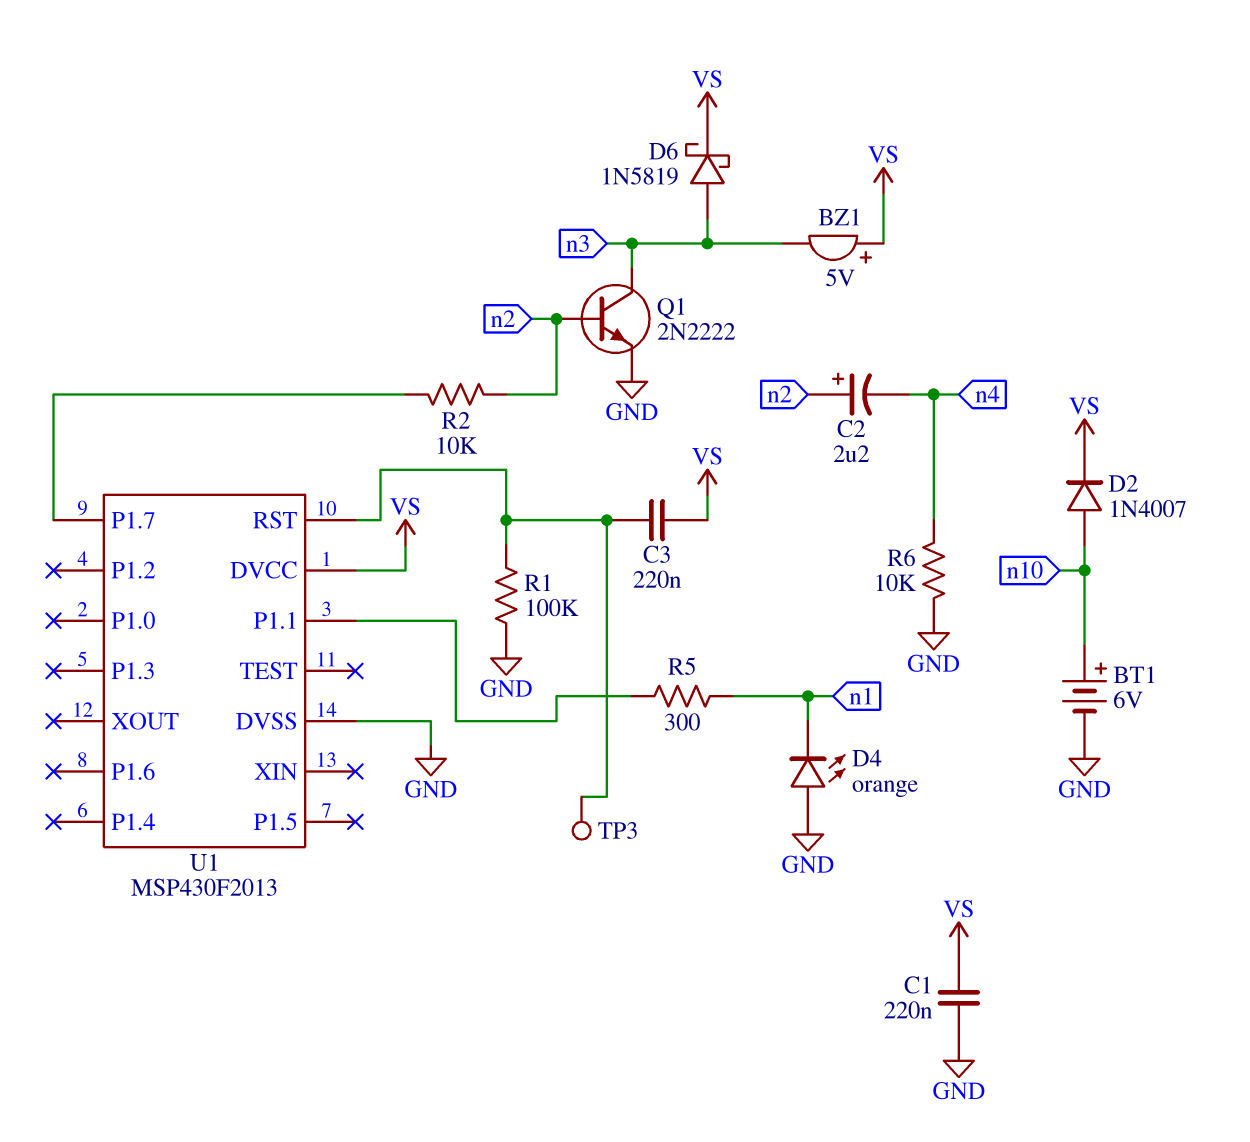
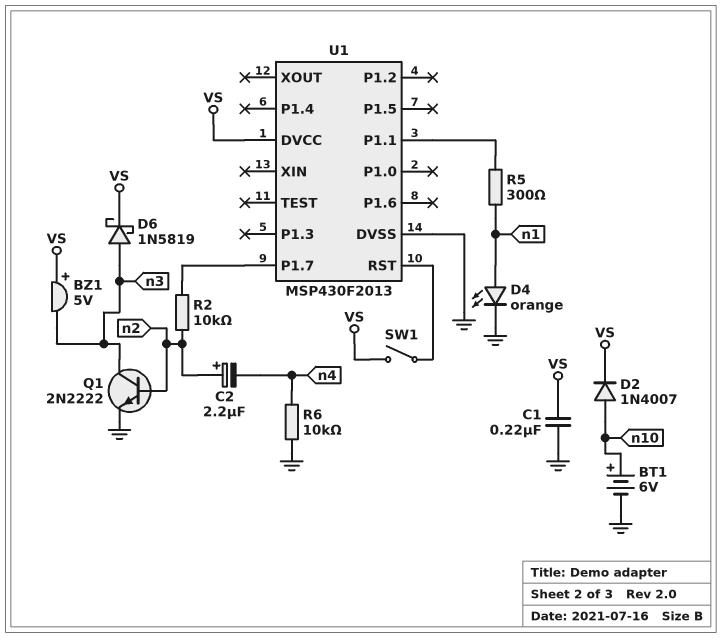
C3: 220nF (U1/RST, VS) -> none
D4: LED orange (A GND, K n1) -> LED orange (A n1, K GND)
R1: 100k (GND, U1/RST) -> none
SW1: none -> switch (U1/RST, VS)
TP3: test point (U1/RST) -> none

